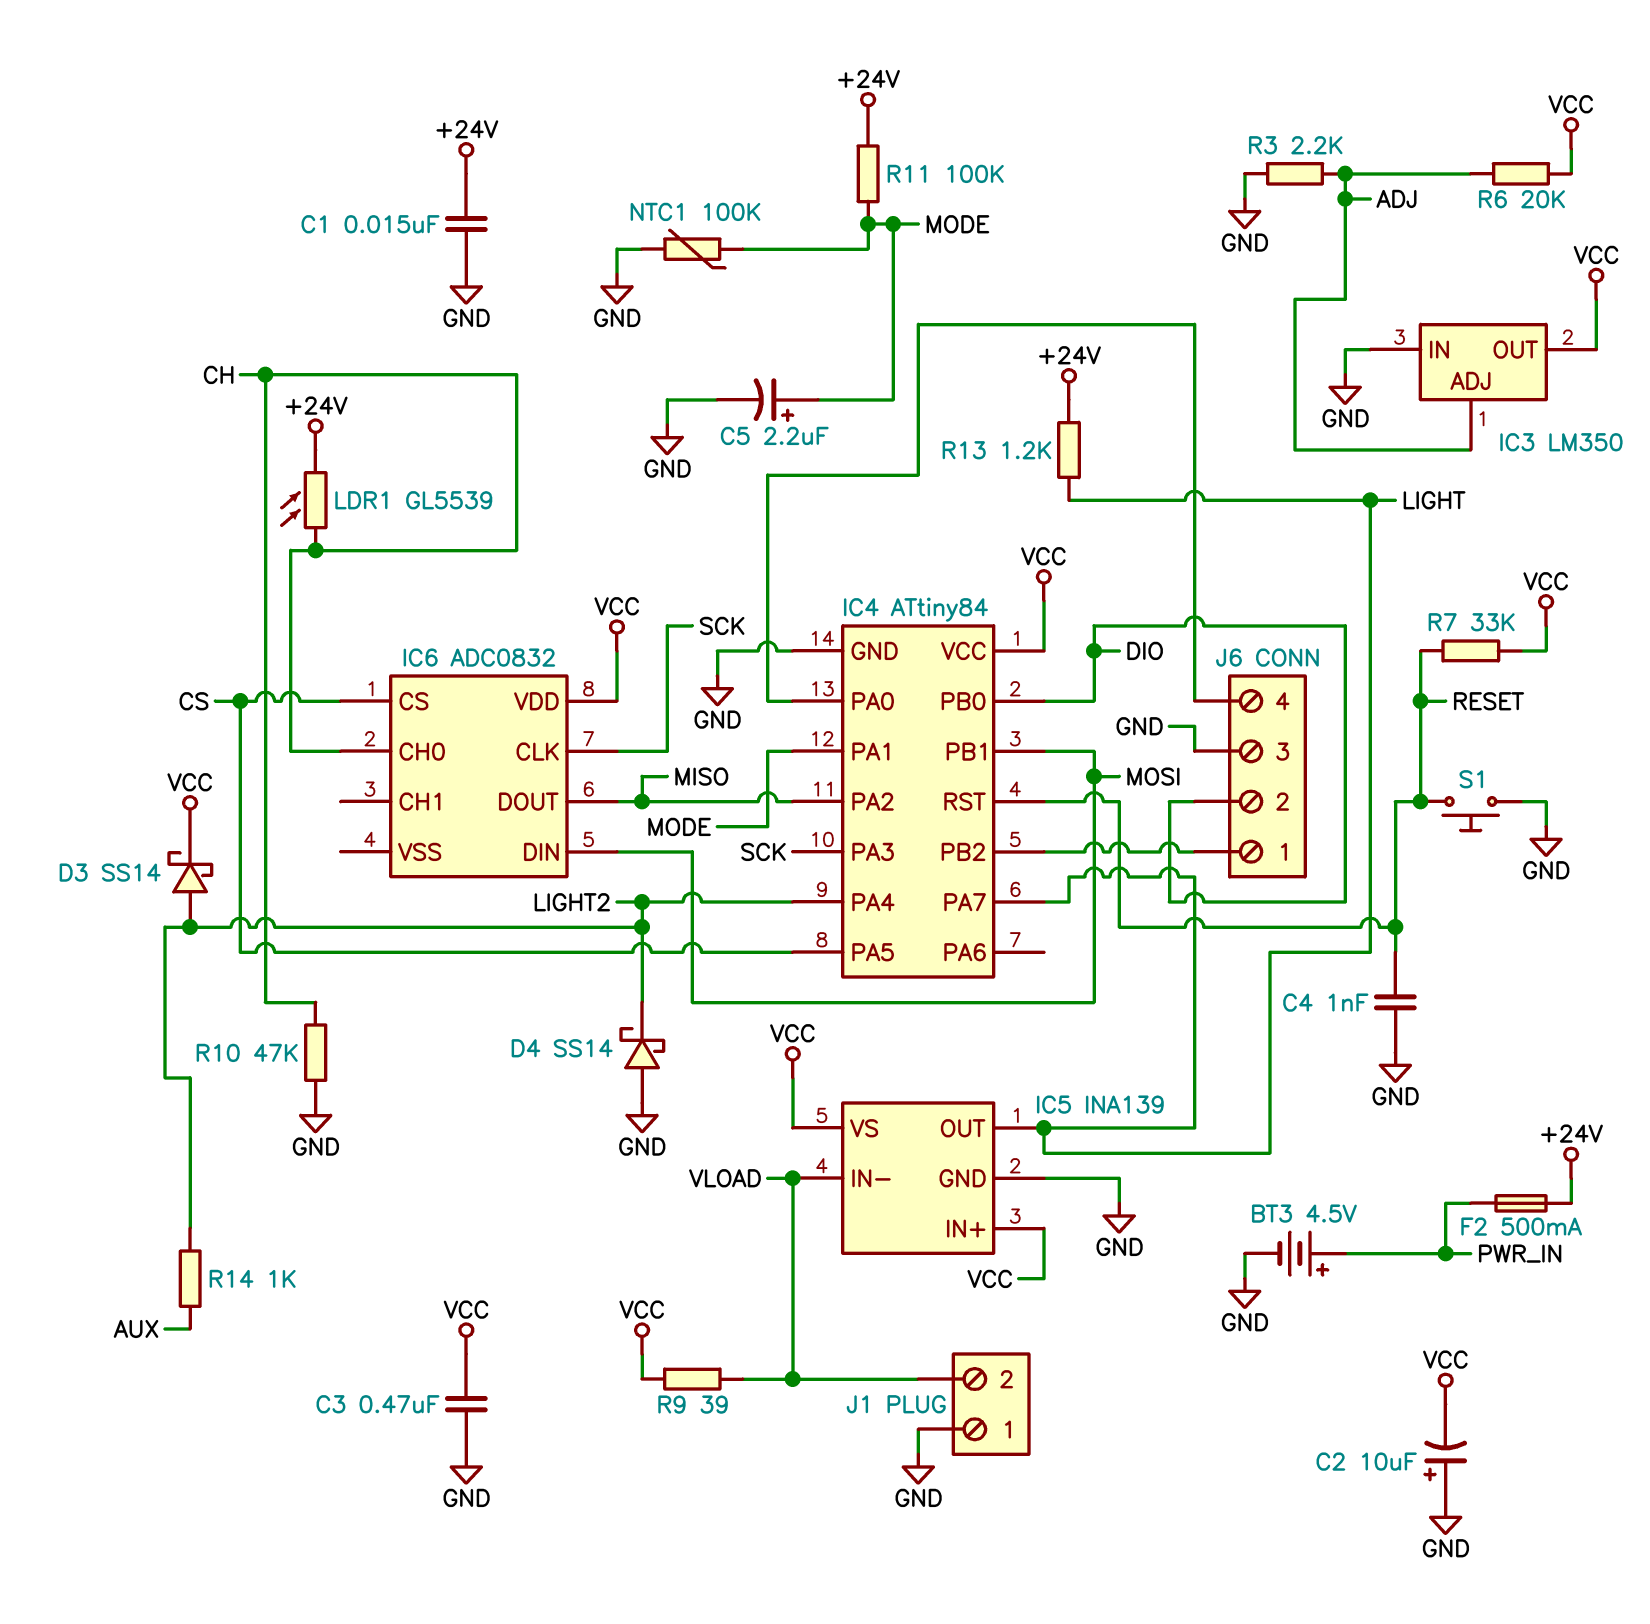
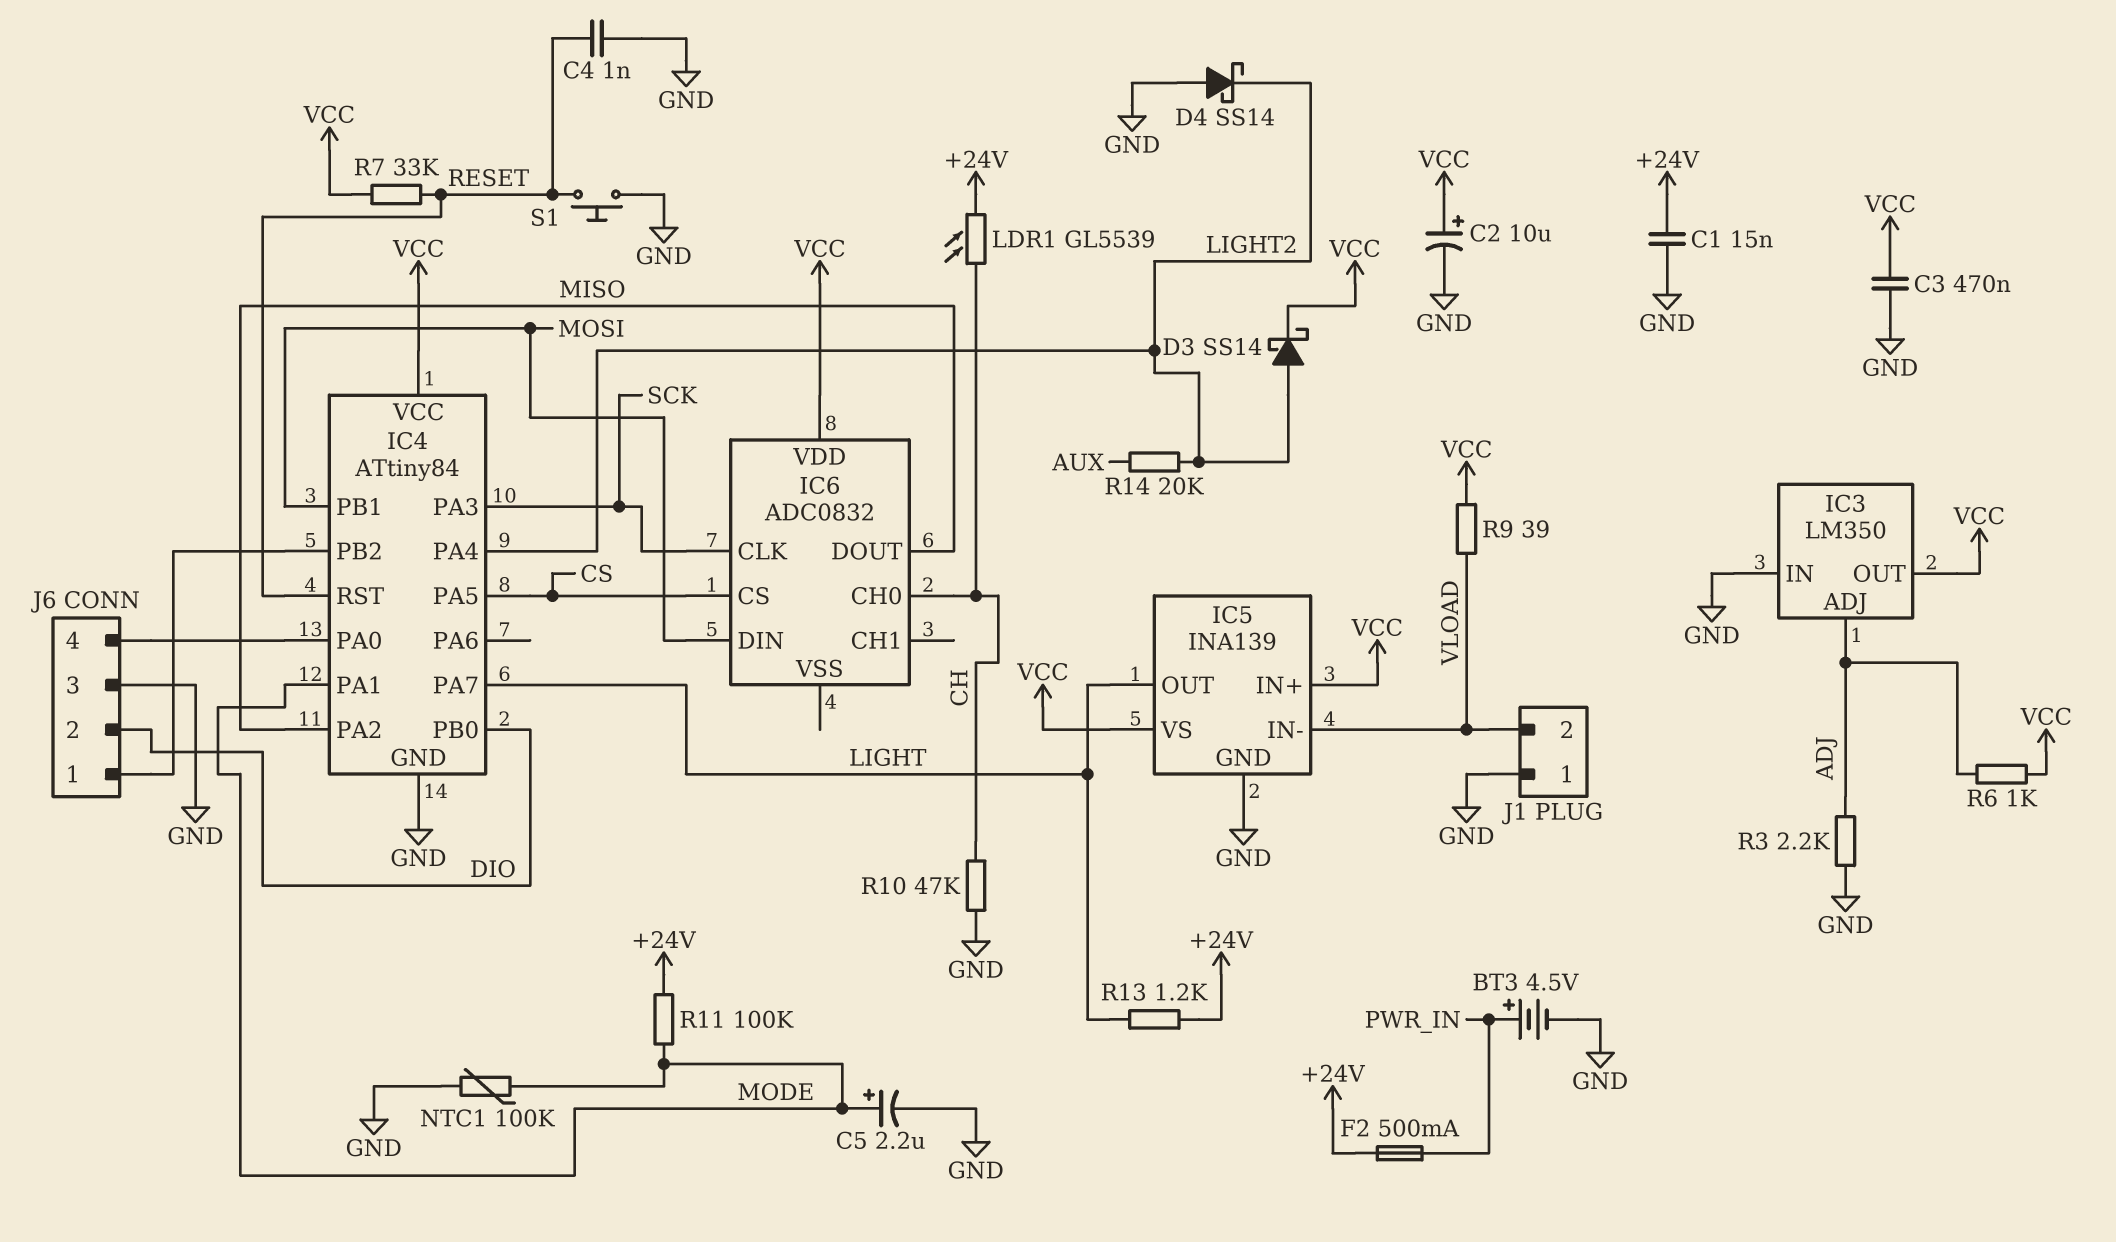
C2: 10uF (plus GND, minus VCC) -> 10uF (plus VCC, minus GND)
R6: 20k (ADJ, VCC) -> 1k (ADJ, VCC)
R14: 1k (AUX, LIGHT2) -> 20k (AUX, LIGHT2)

